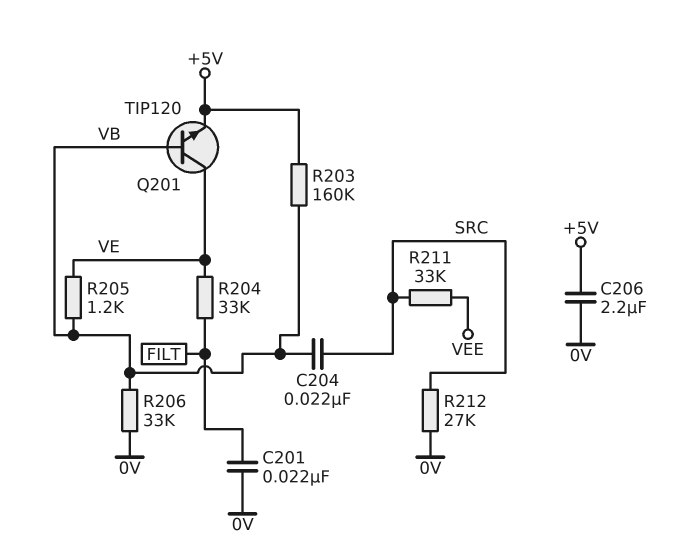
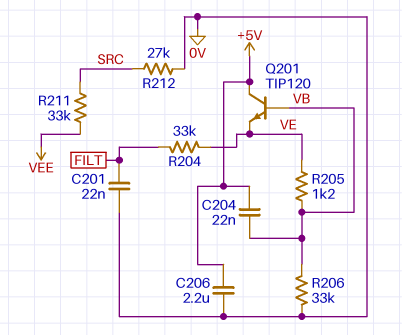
C204: 22nF (SRC, VB) -> 22nF (+5V, VB)
Q201: NPN TIP120 (B VB, C VE, E +5V) -> NPN TIP120 (B VB, C +5V, E VE)
R203: 160k (+5V, VB) -> none

